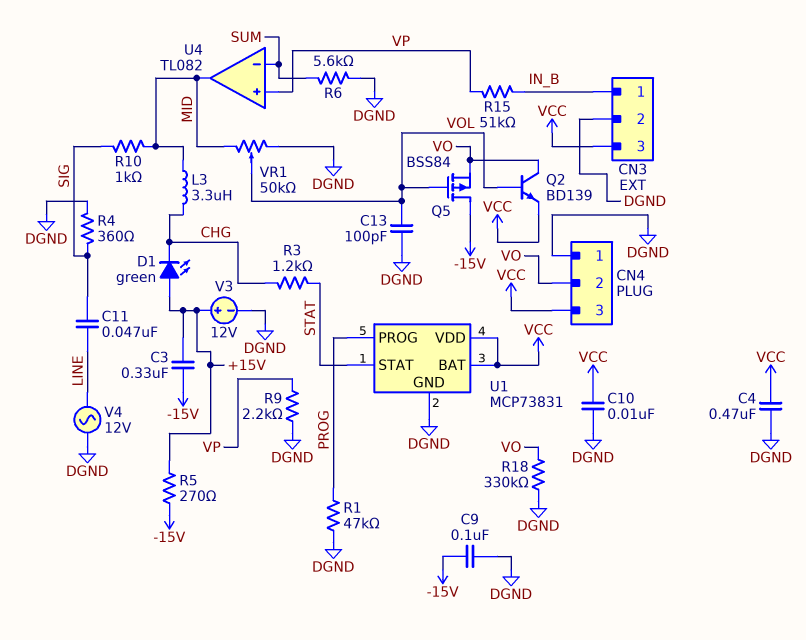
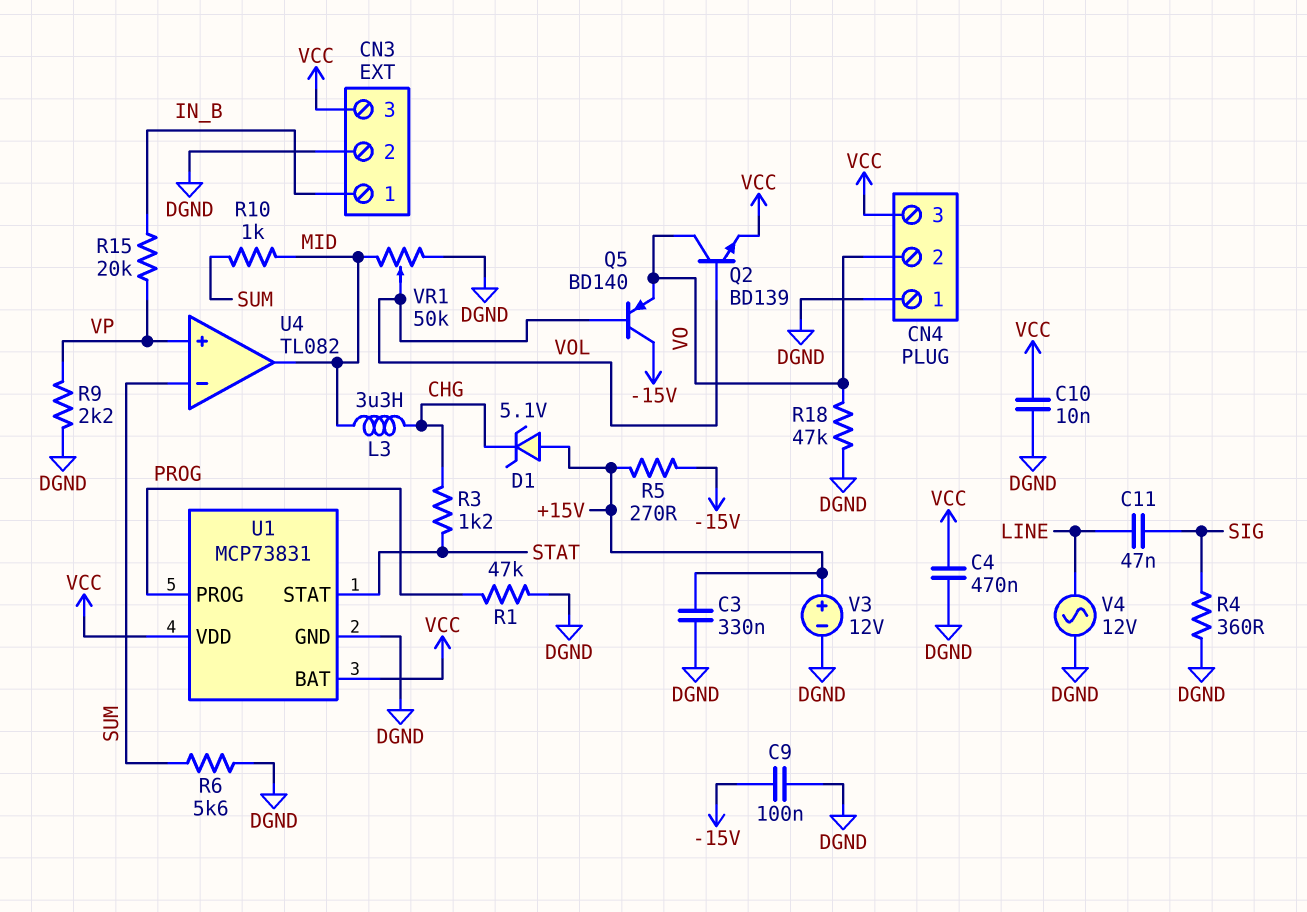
C3: 330nF (+15V, -15V) -> 330nF (+15V, DGND)
C13: 100pF (DGND, VOL) -> none
D1: LED green (A +15V, K CHG) -> zener 5.1V (A +15V, K CHG)
Q5: PMOS BSS84 (G VOL, D -15V, S VO) -> PNP BD140 (B VOL, C -15V, E VO)
R10: 1k (MID, SIG) -> 1k (MID, SUM)
R15: 51k (IN_B, VP) -> 20k (IN_B, VP)
R18: 330k (DGND, VO) -> 47k (DGND, VO)

